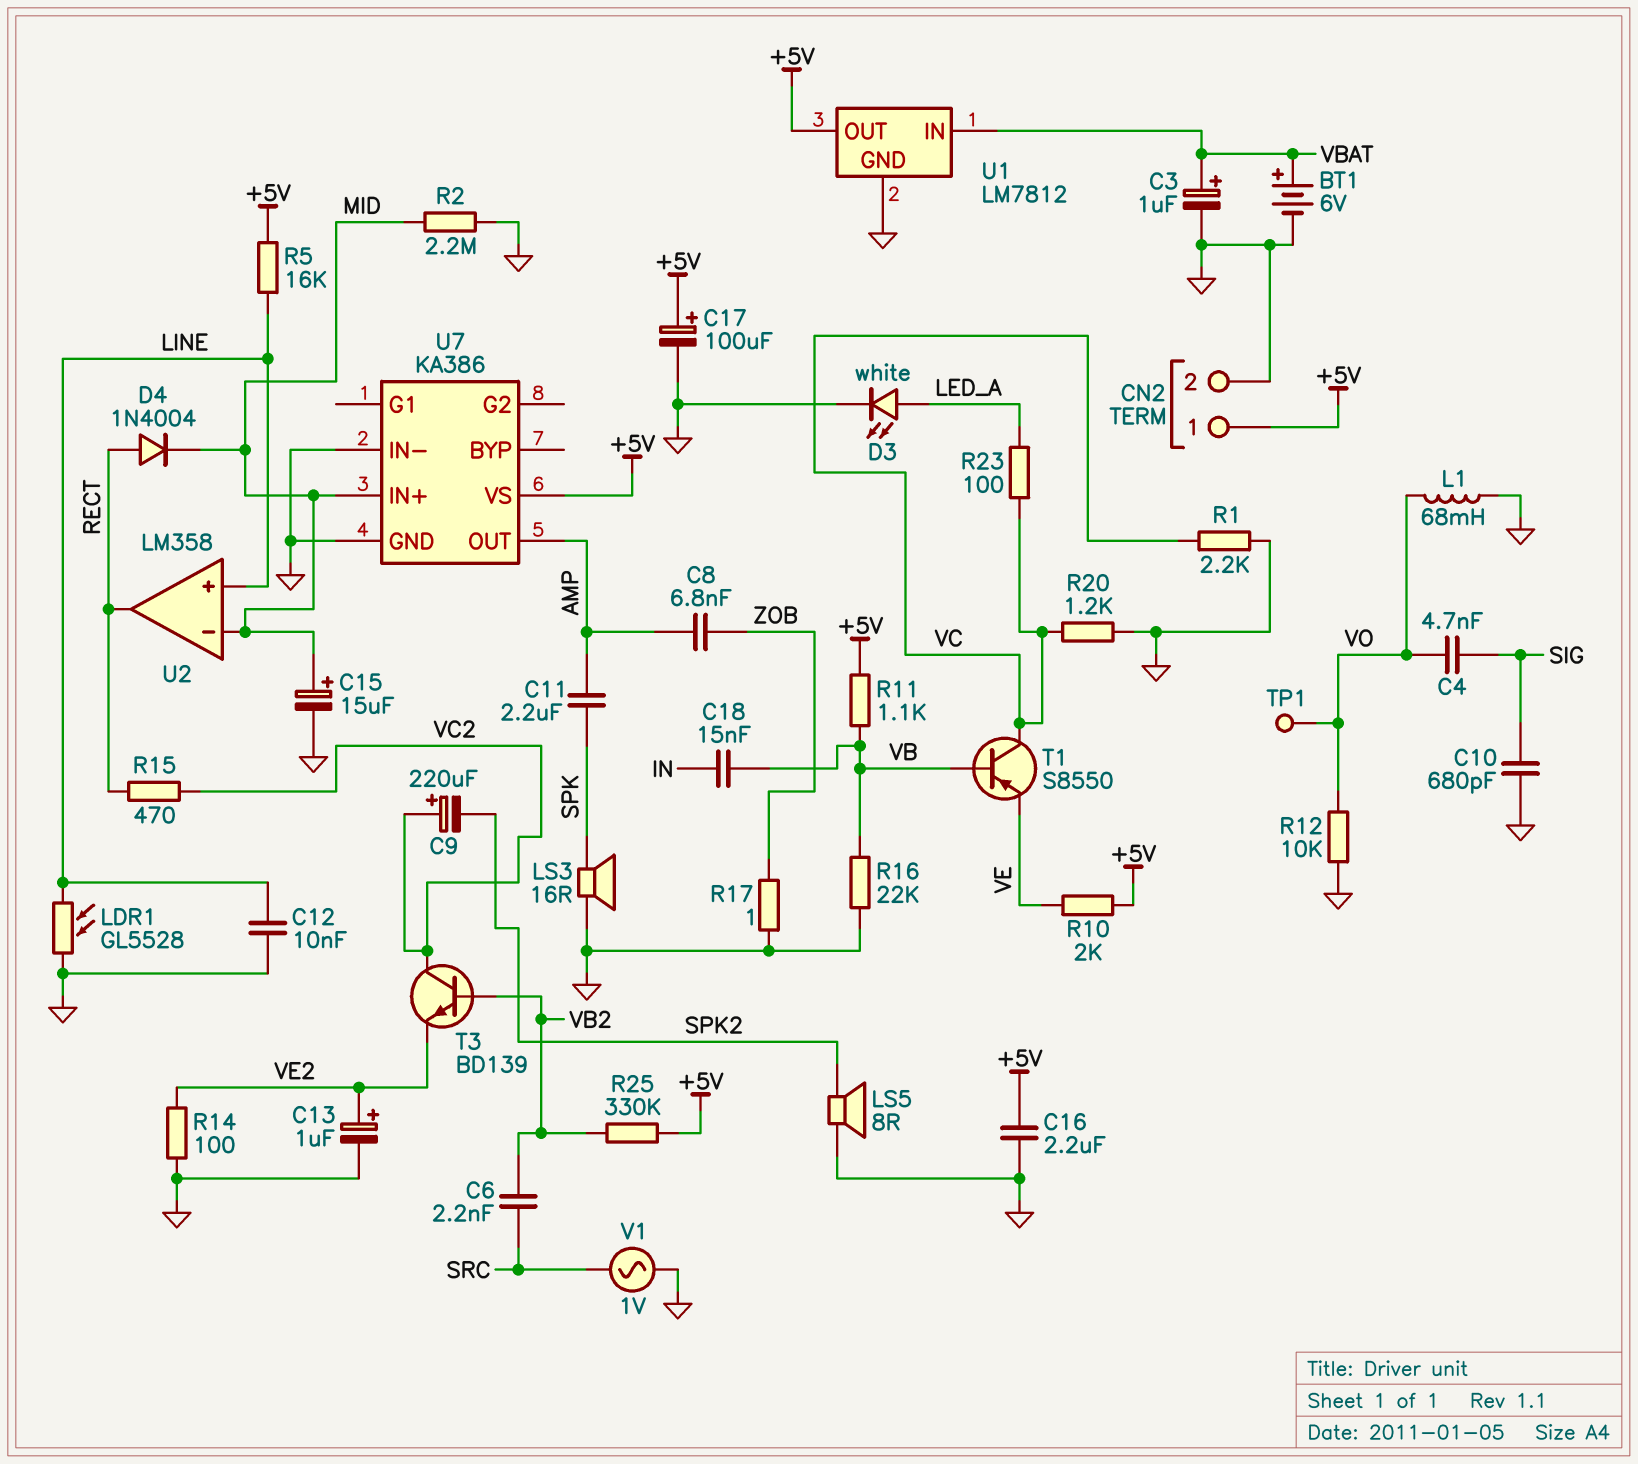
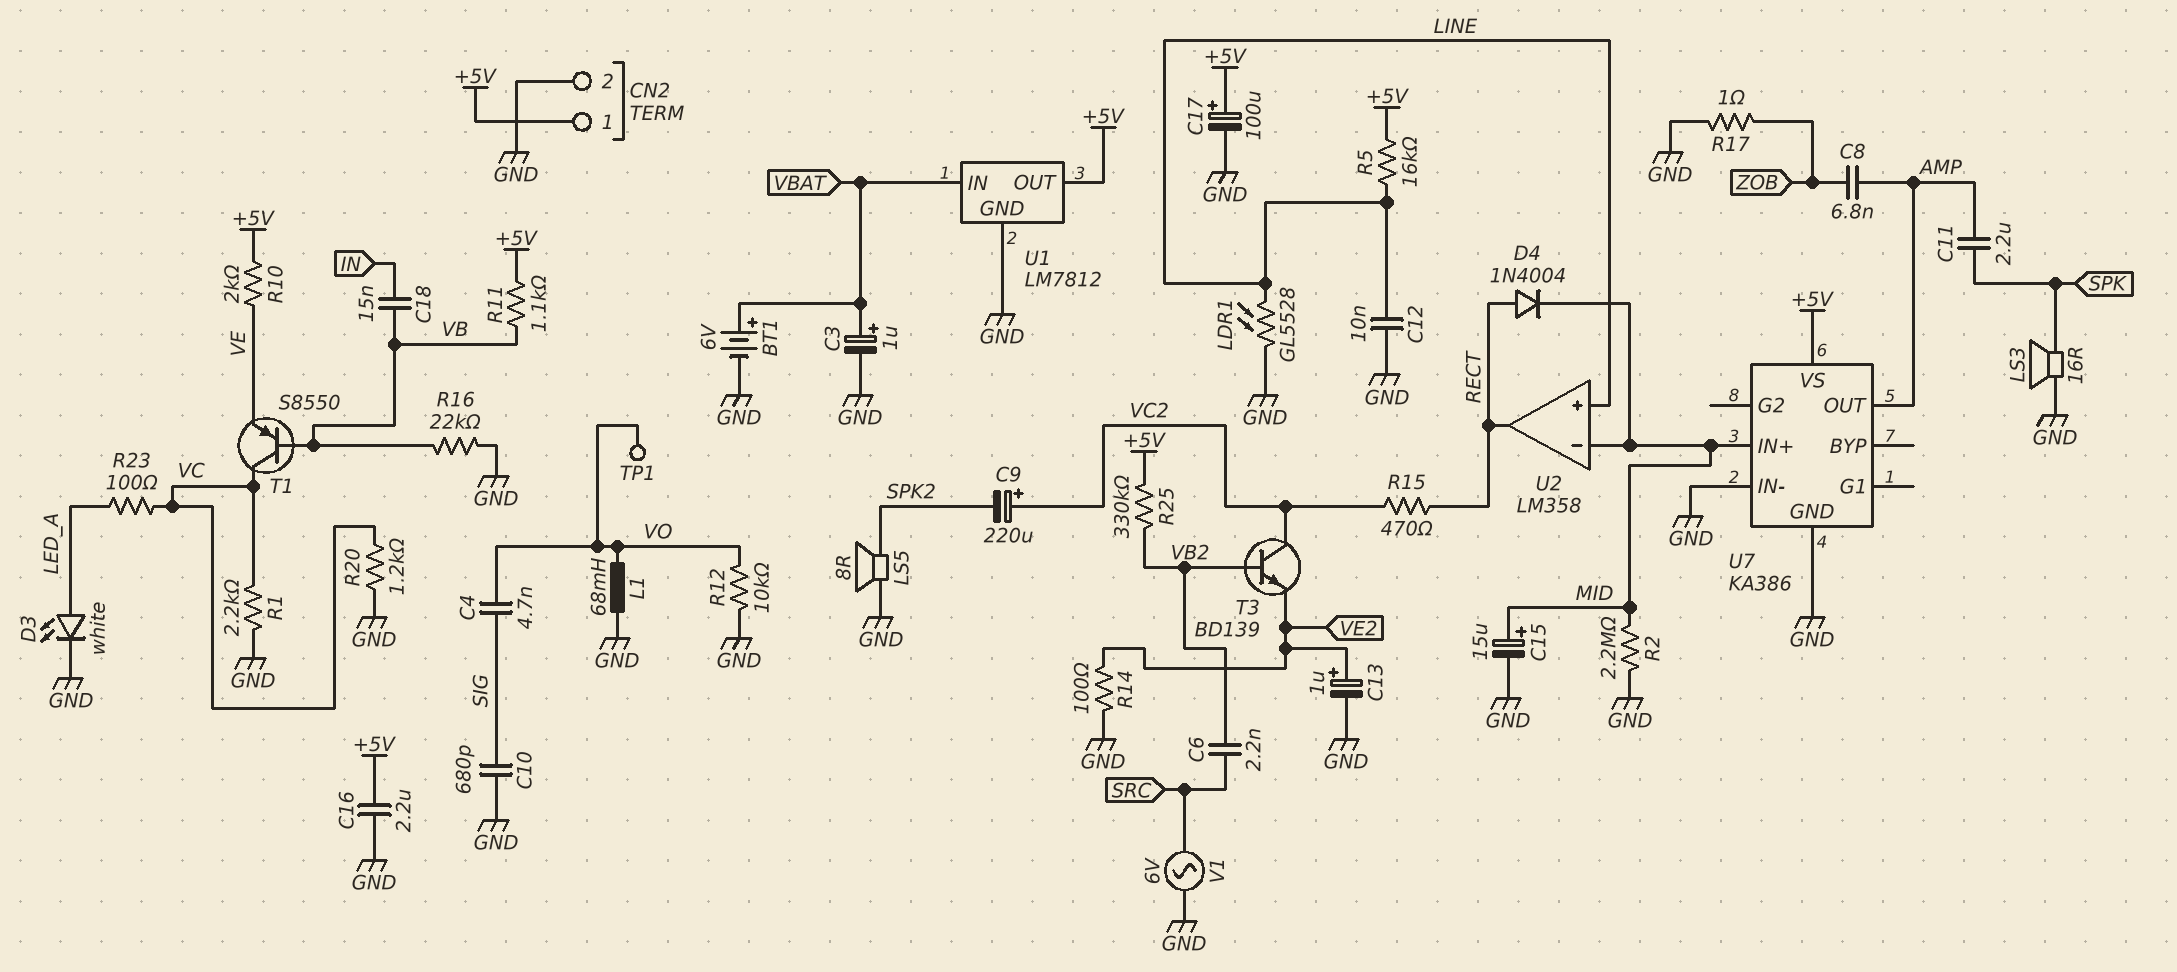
V1: AC 1V (GND, SRC) -> AC 6V (GND, SRC)

